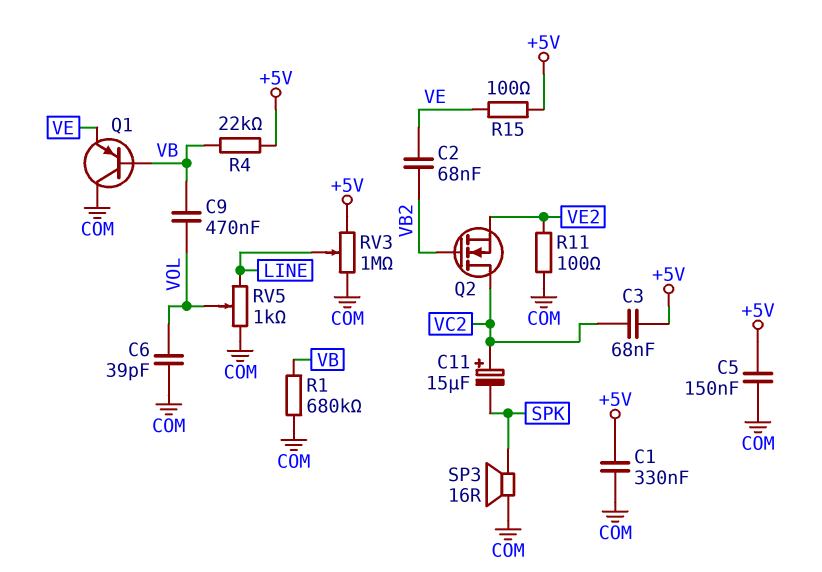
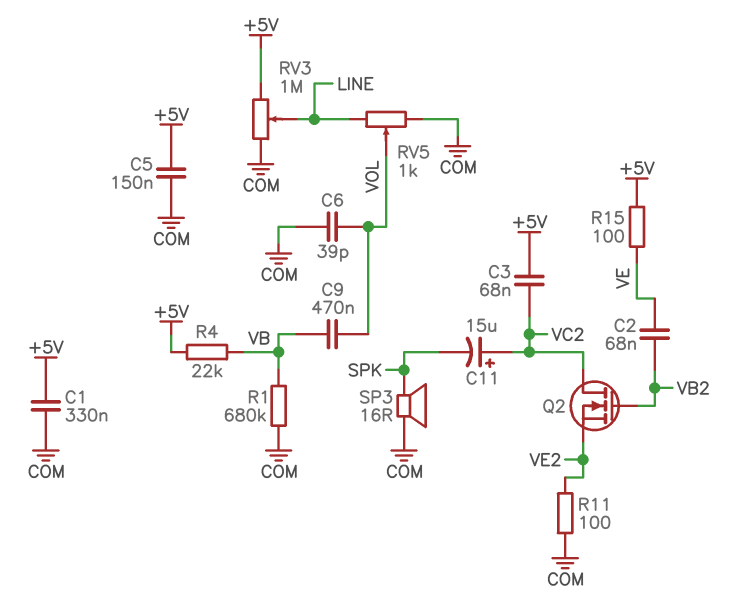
Q1: PNP (B VB, C COM, E VE) -> none

